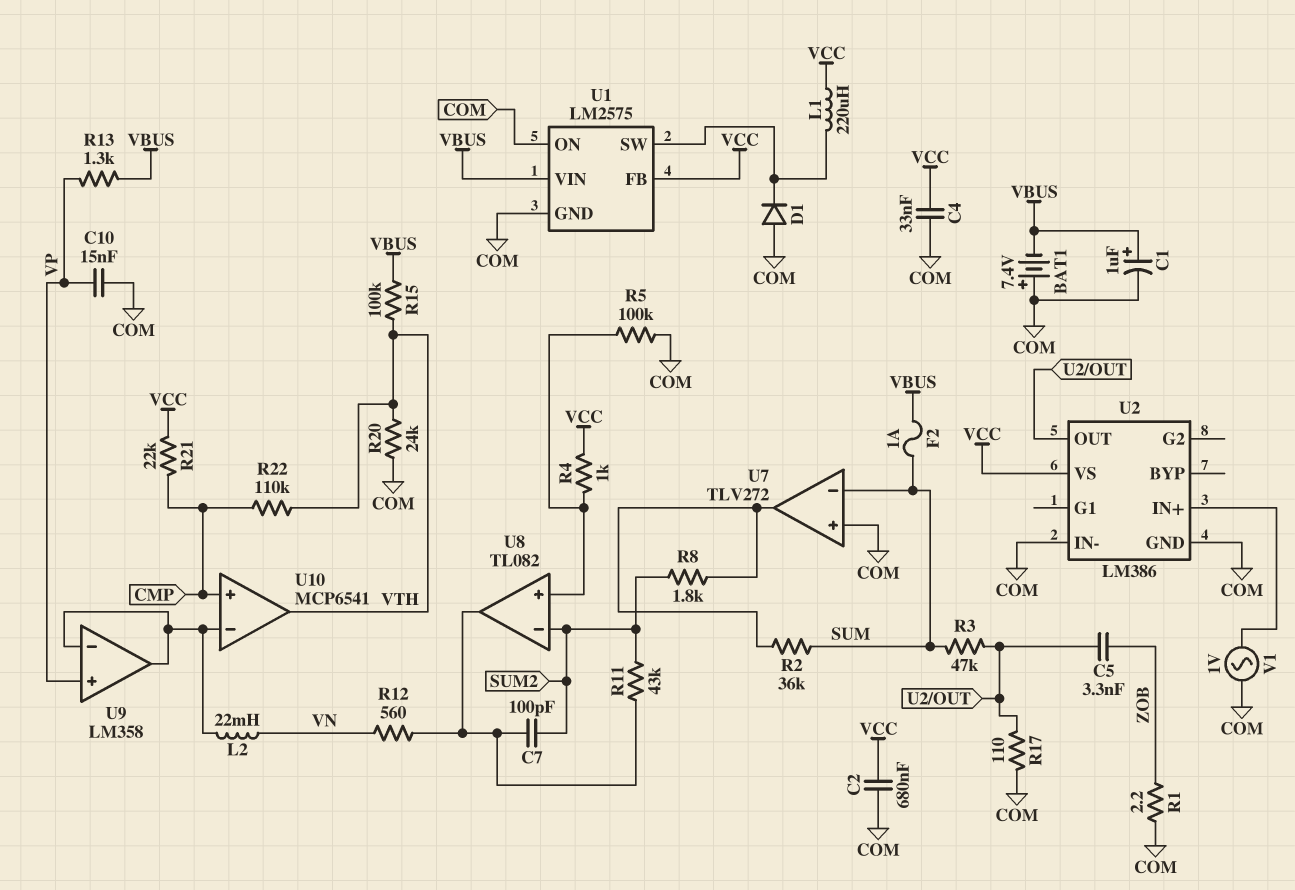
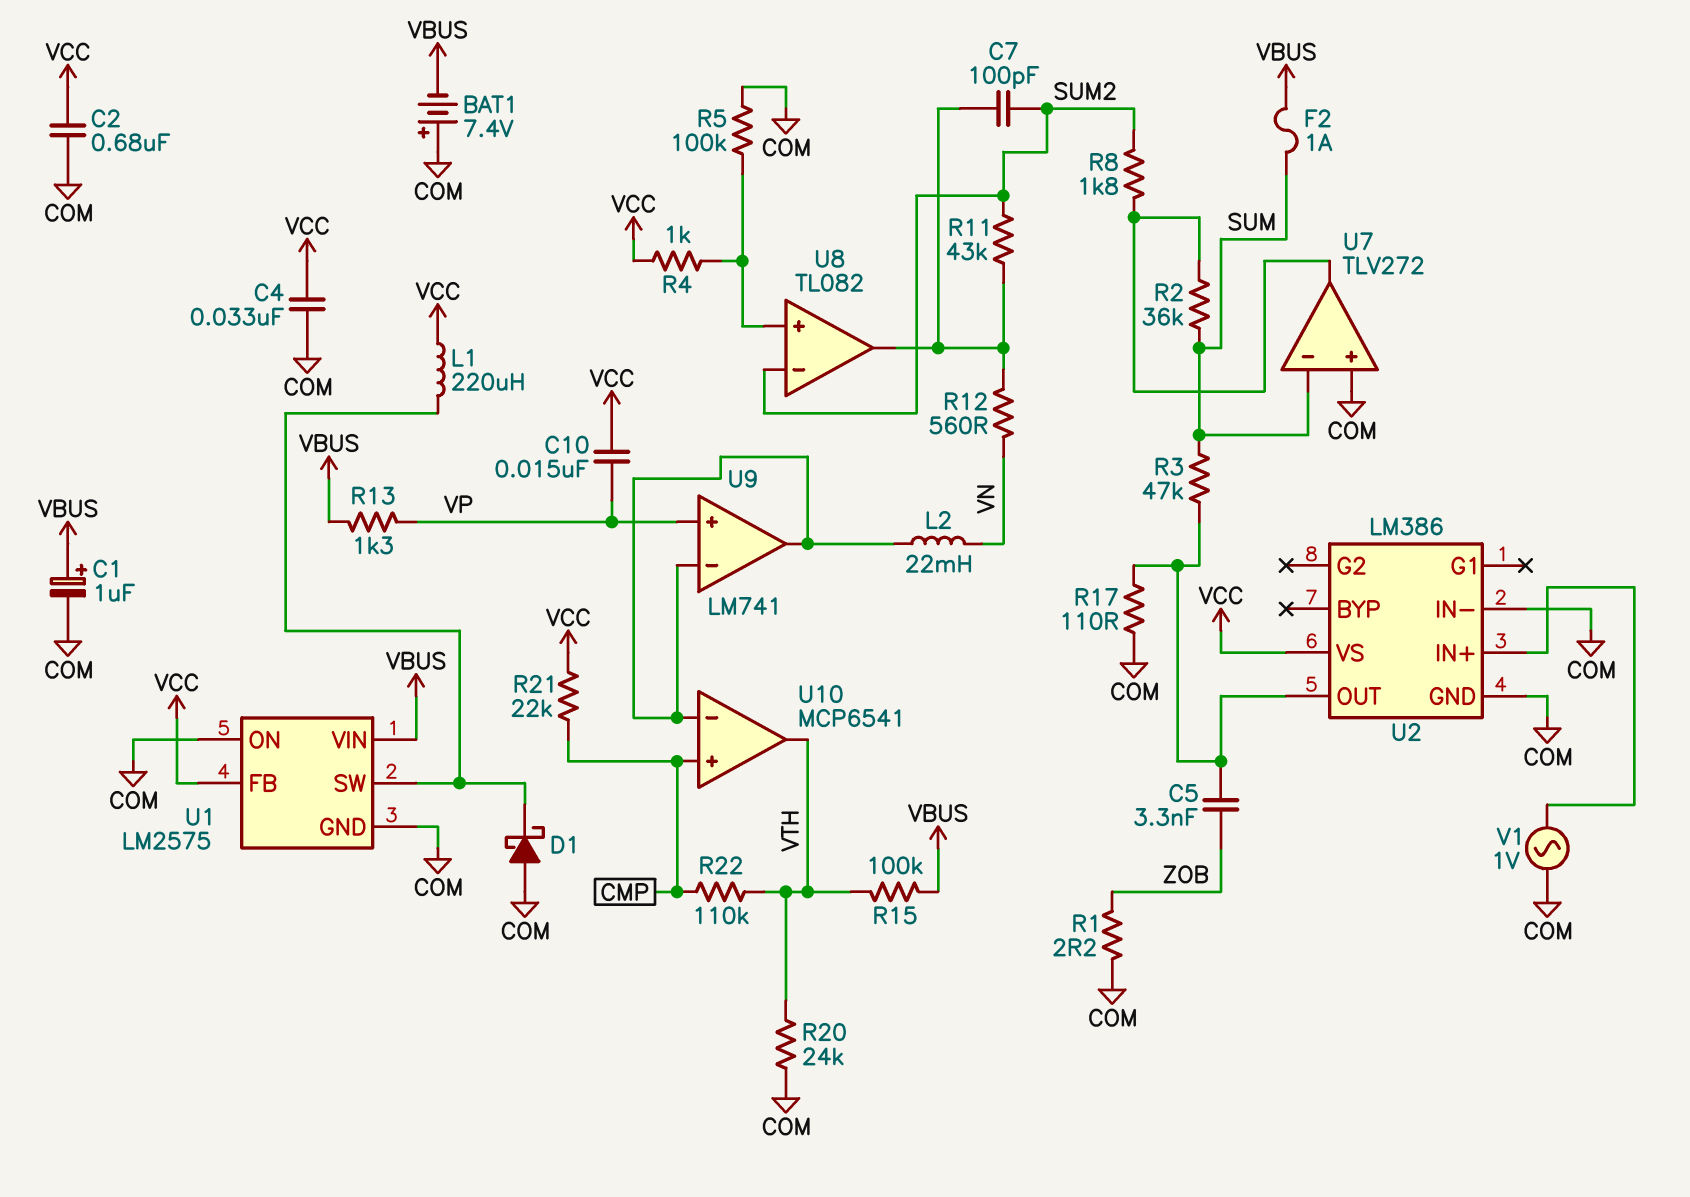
C10: 15nF (COM, VP) -> 15nF (VCC, VP)
D1: diode (A COM, K U1/SW) -> schottky (A COM, K U1/SW)
U9: LM358 -> LM741

